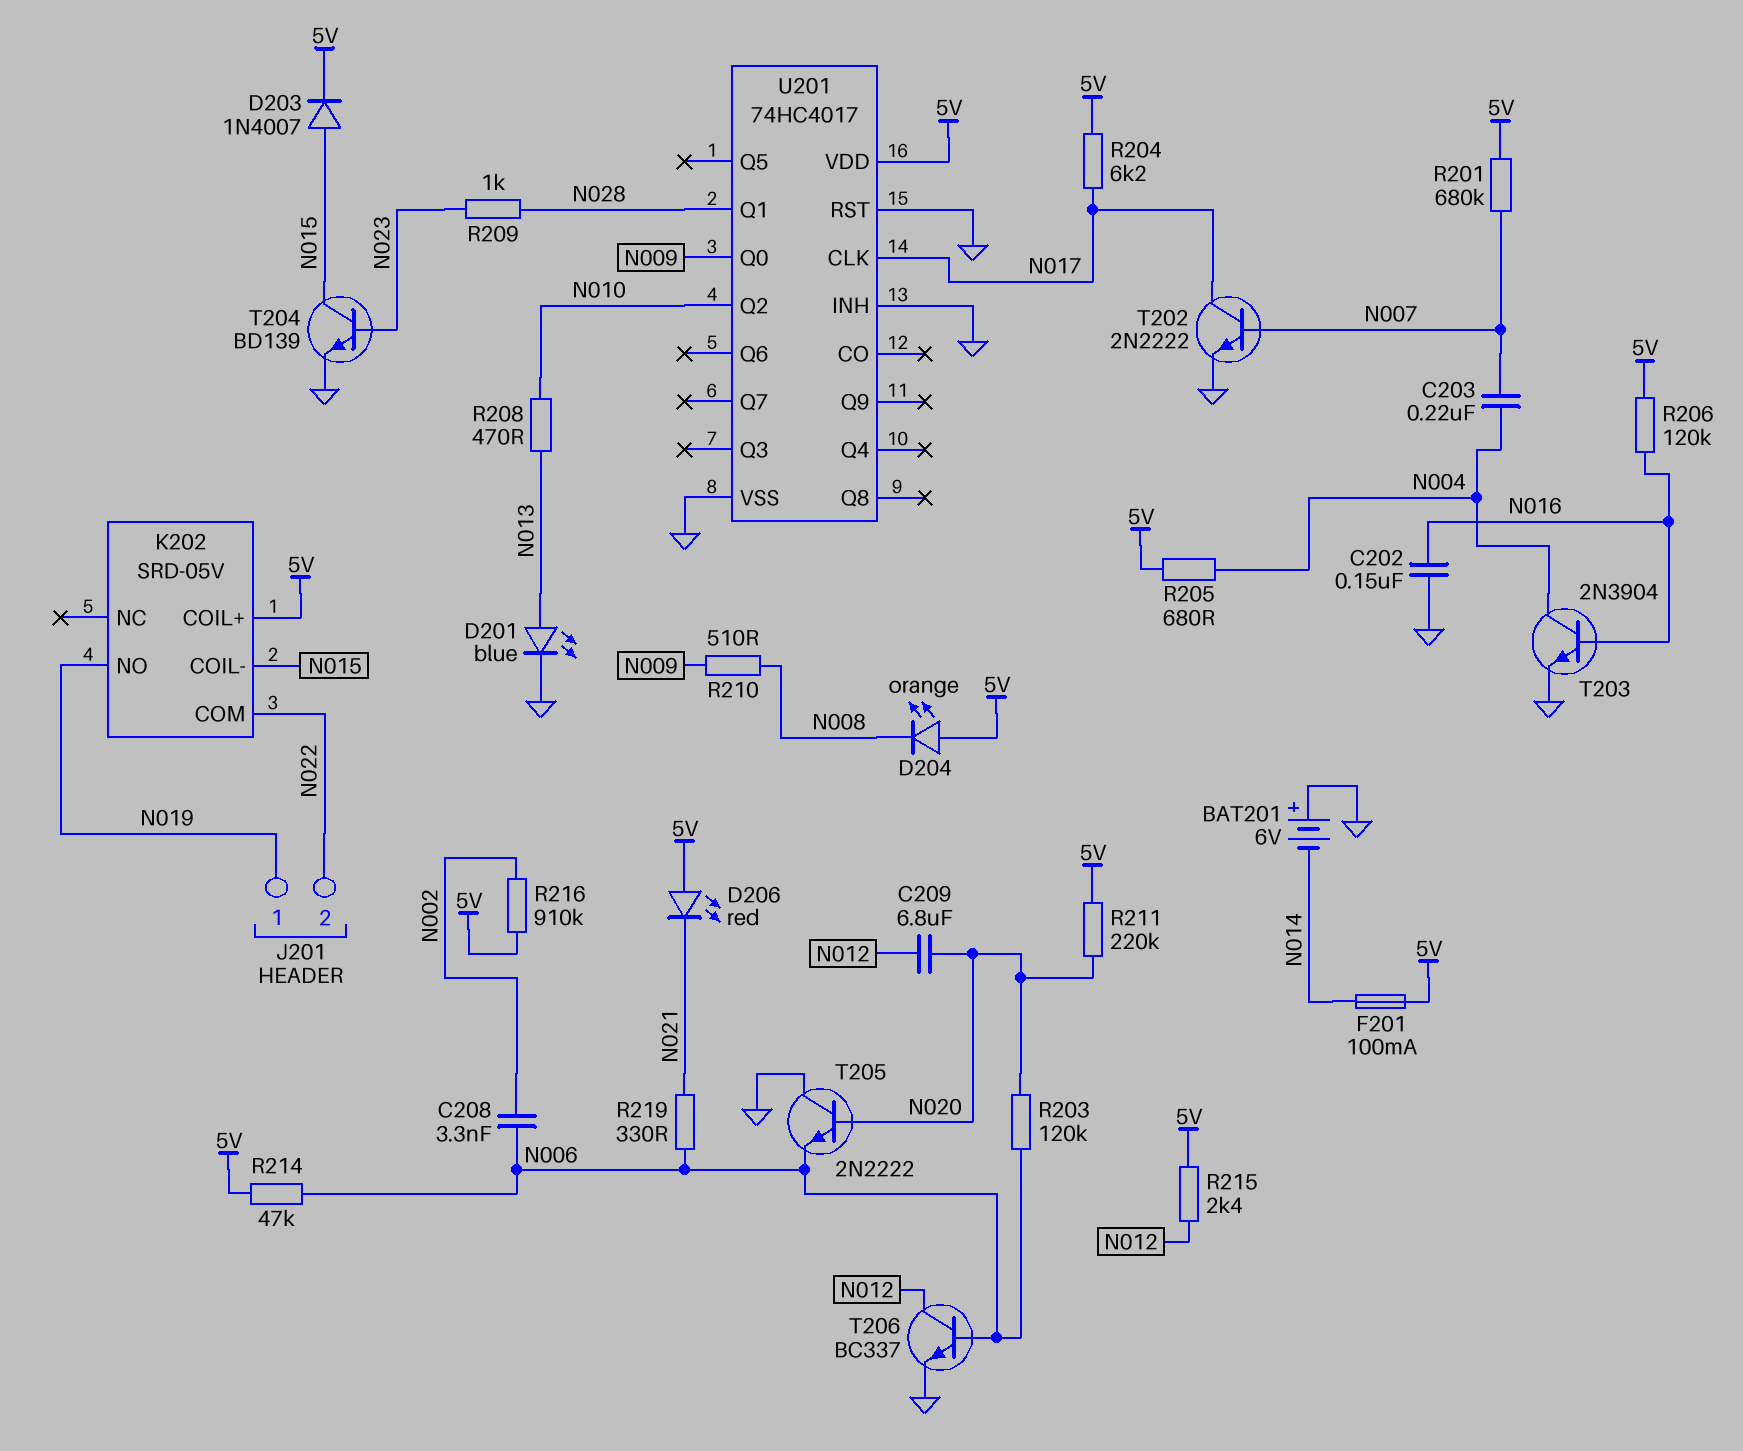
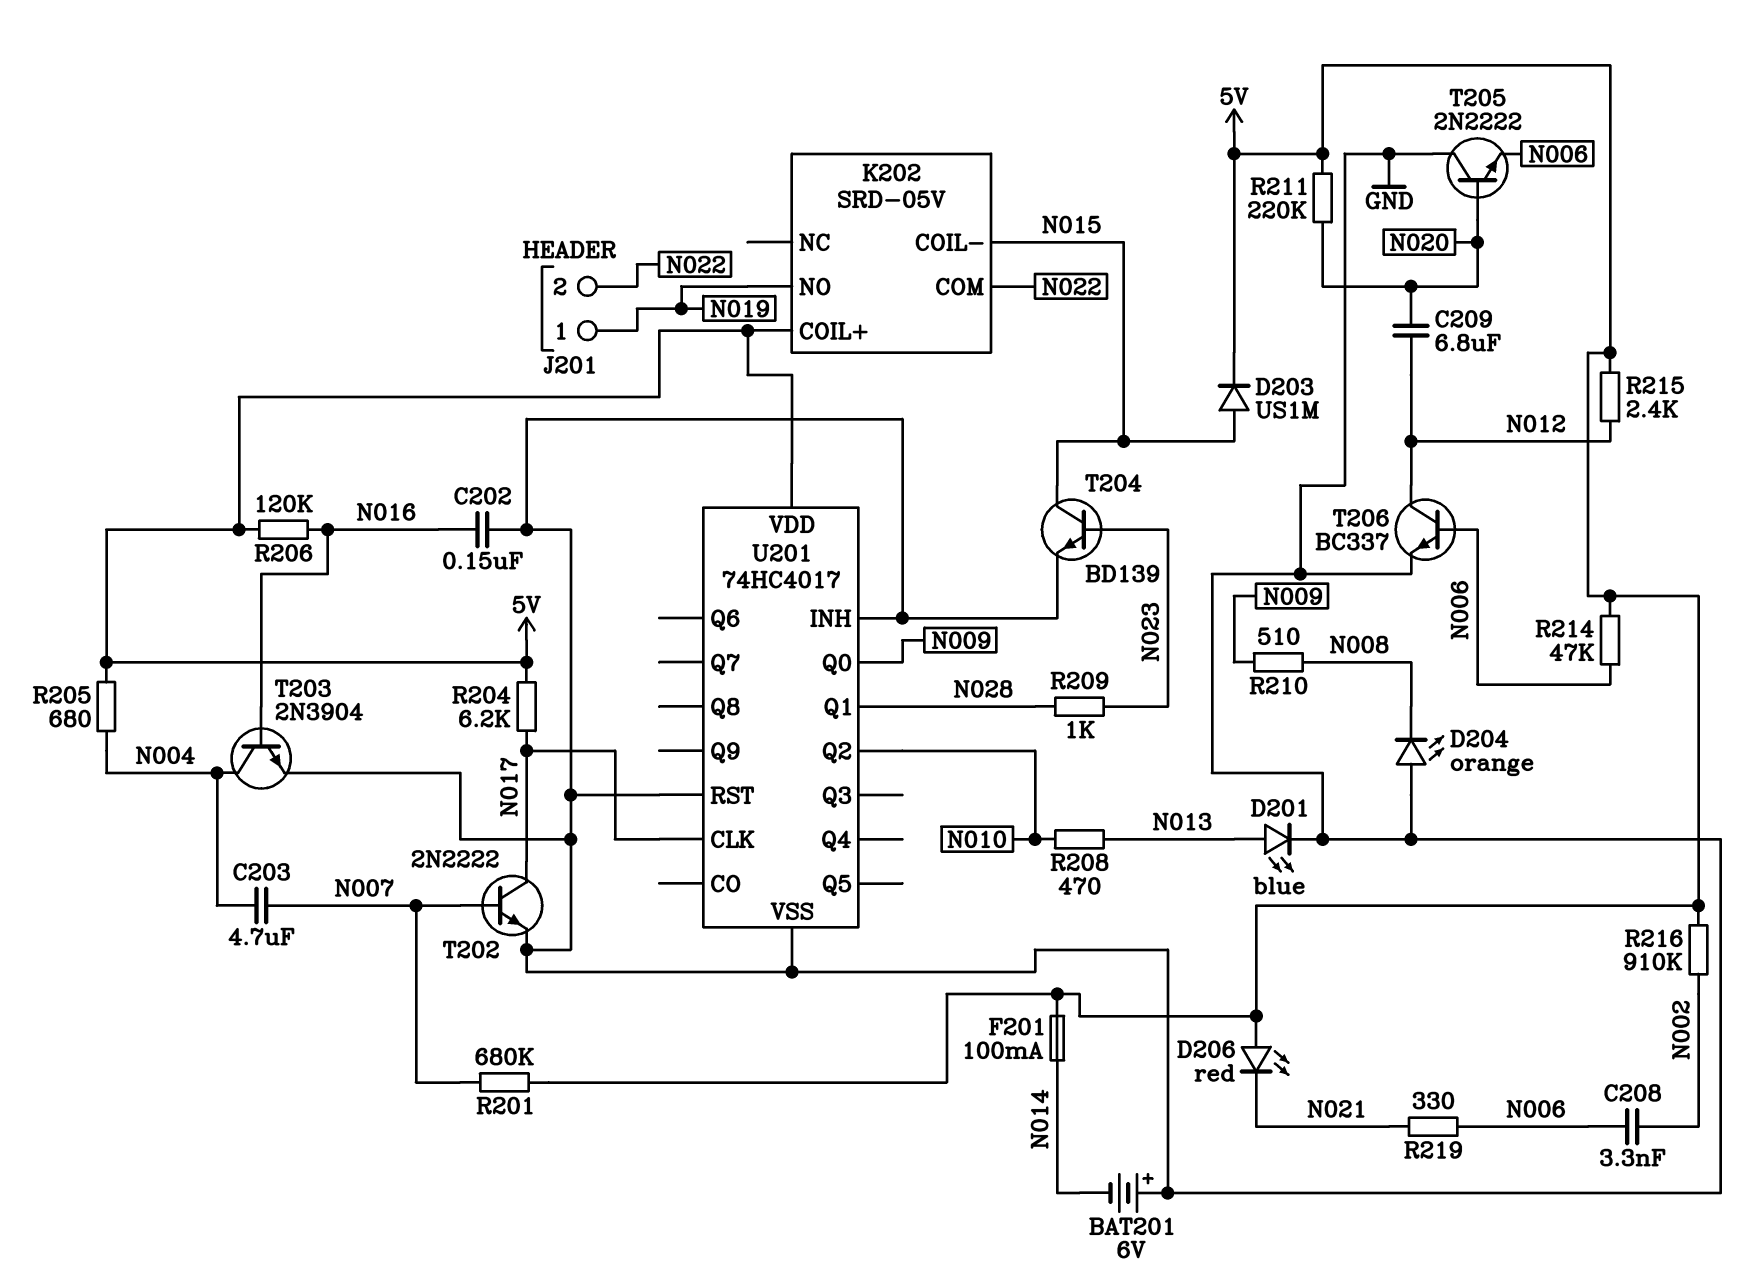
C203: 220nF (N004, N007) -> 4.7uF (N004, N007)
D203: diode 1N4007 (A N015, K 5V) -> diode US1M (A N015, K 5V)
D204: LED orange (A 5V, K N008) -> LED orange (A GND, K N008)
R203: 120k (N006, N020) -> none

